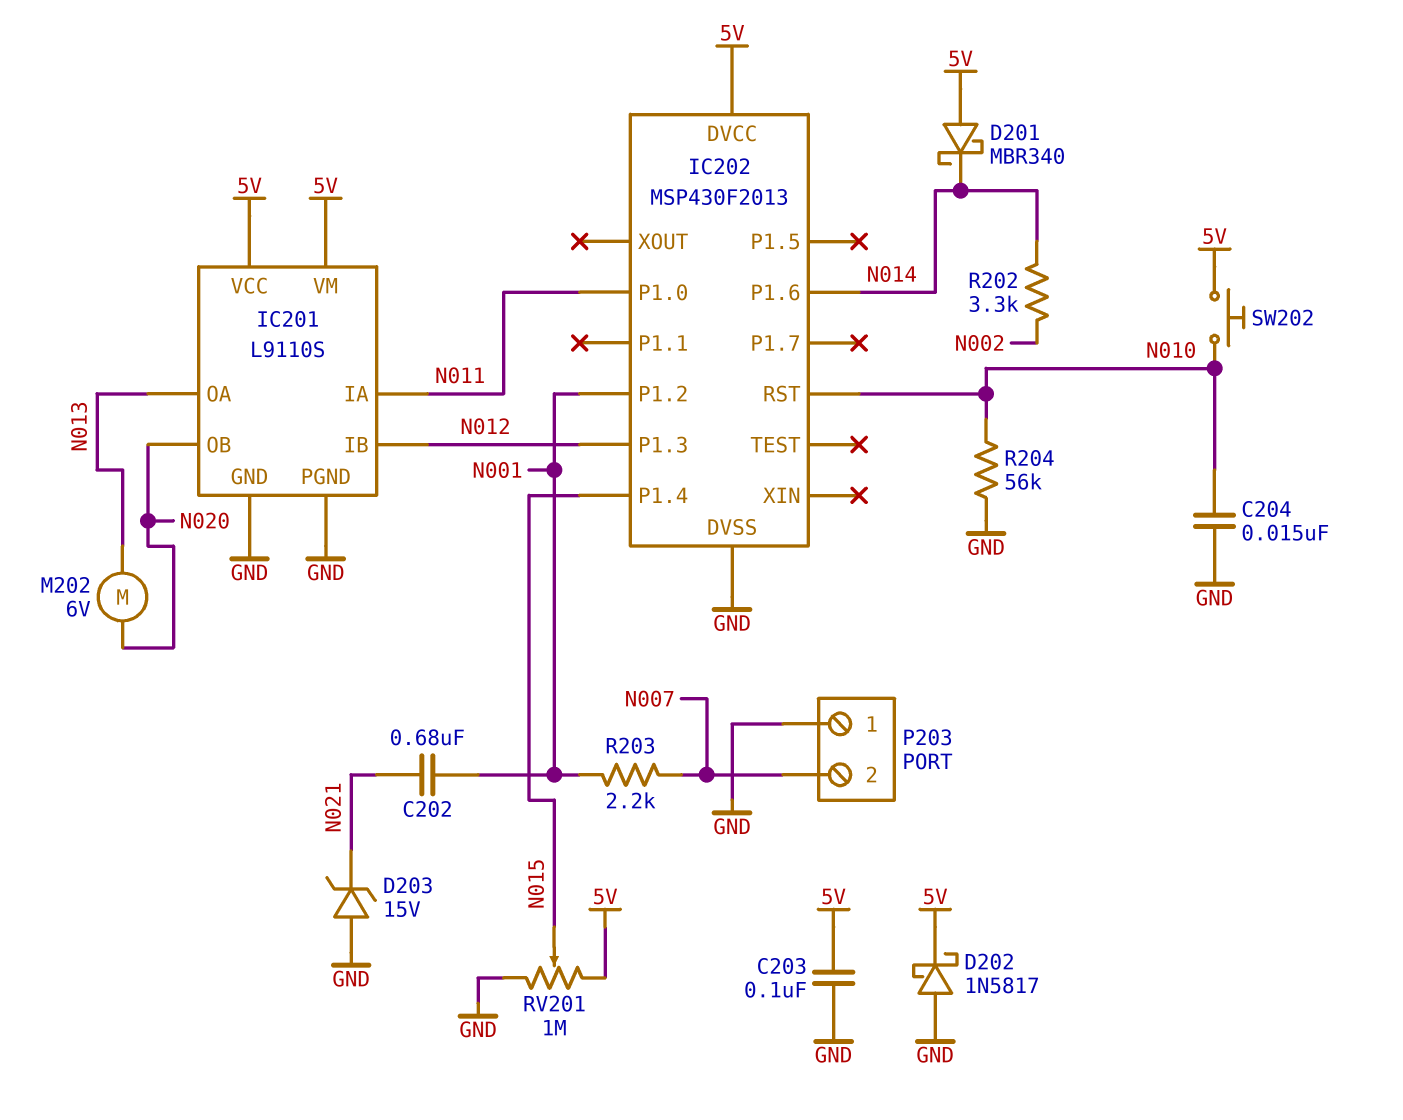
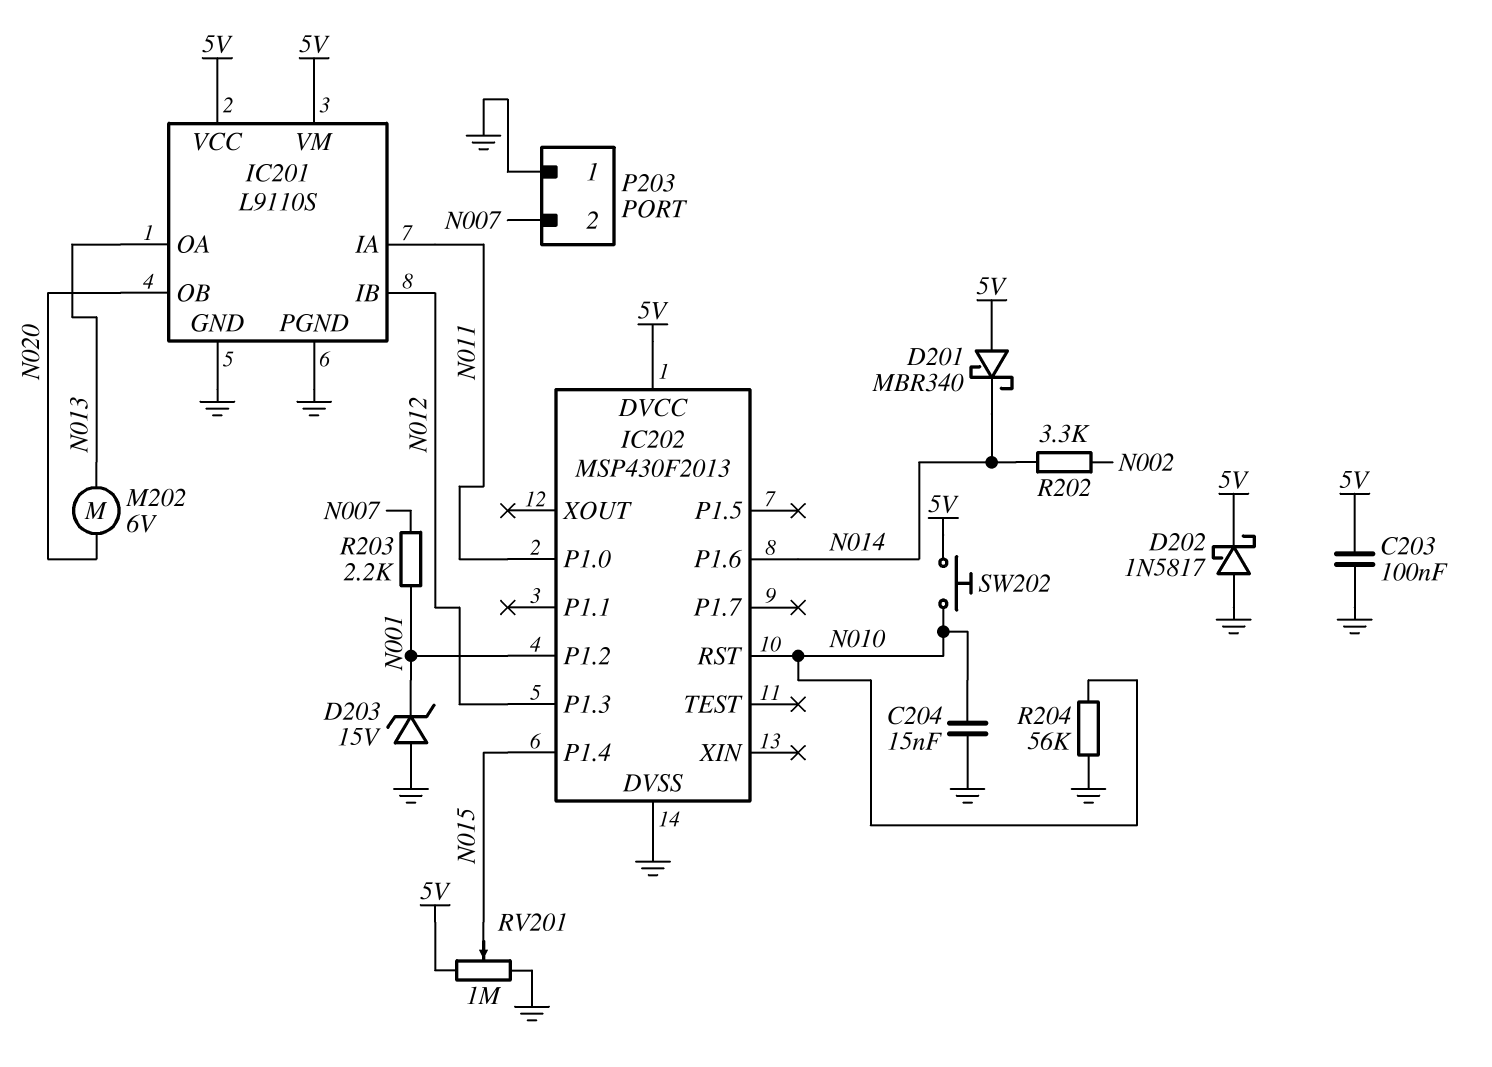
C202: 680nF (N001, N021) -> none
D203: zener 15V (A GND, K N021) -> zener 15V (A GND, K N001)

